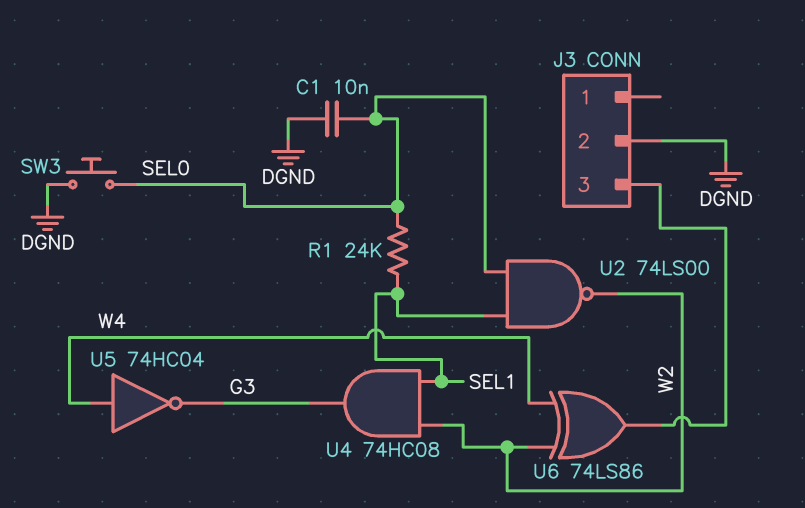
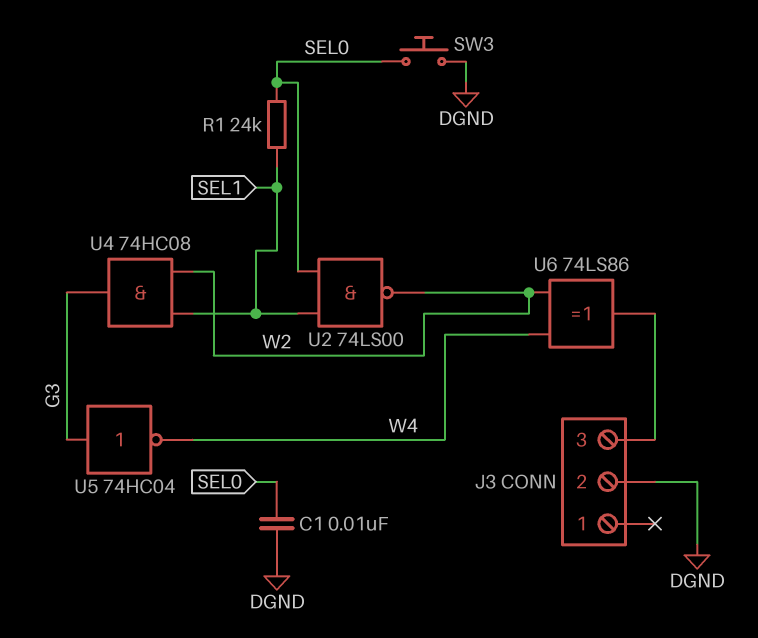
U5: NOT 74HC04 (in W4, out G3) -> NOT 74HC04 (in G3, out W4)

